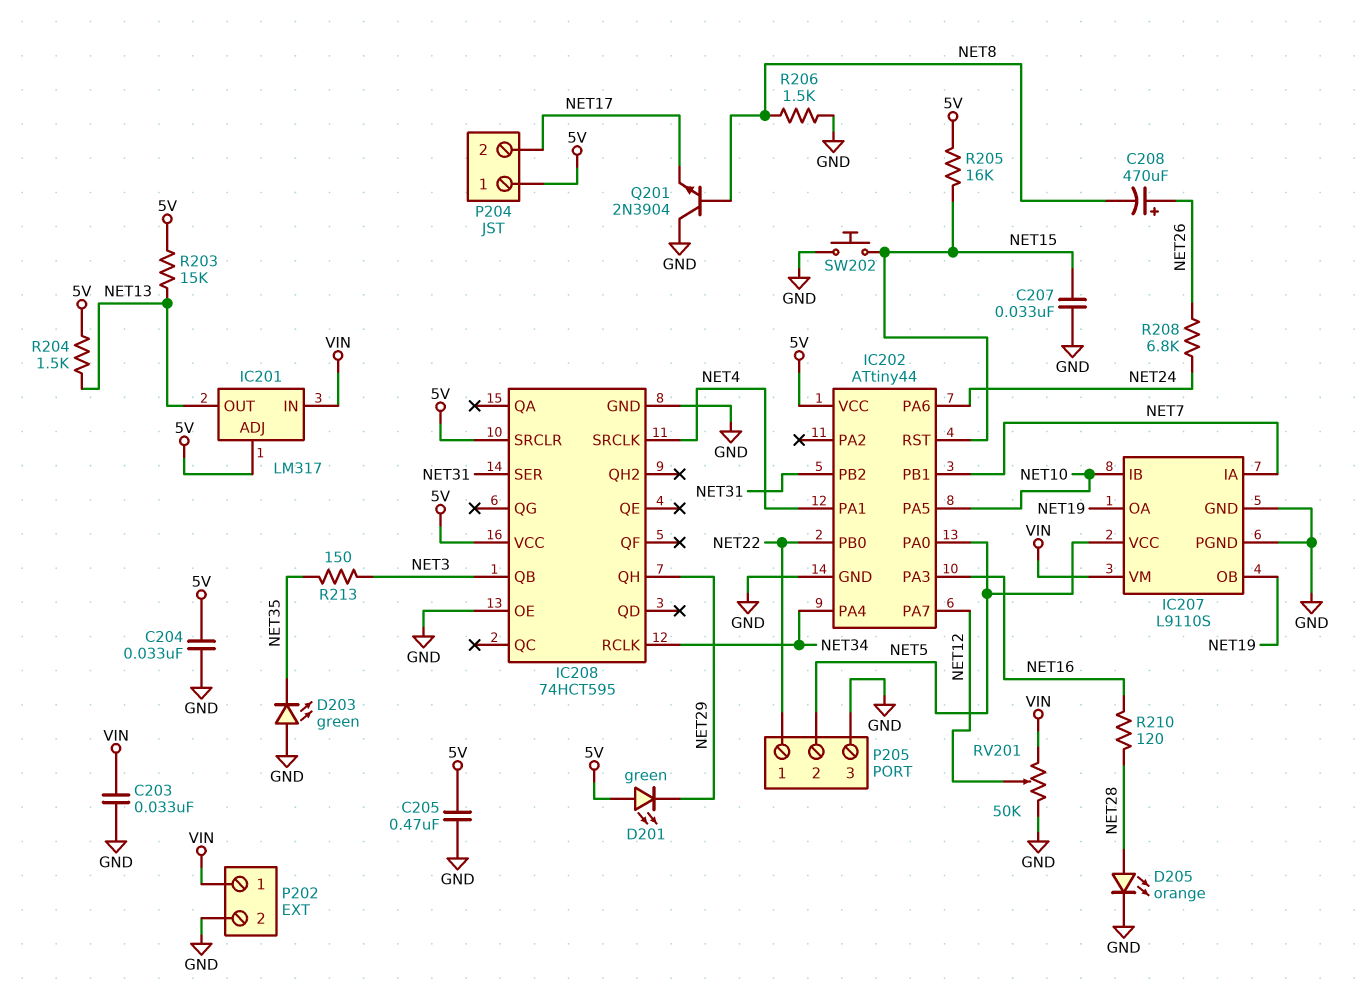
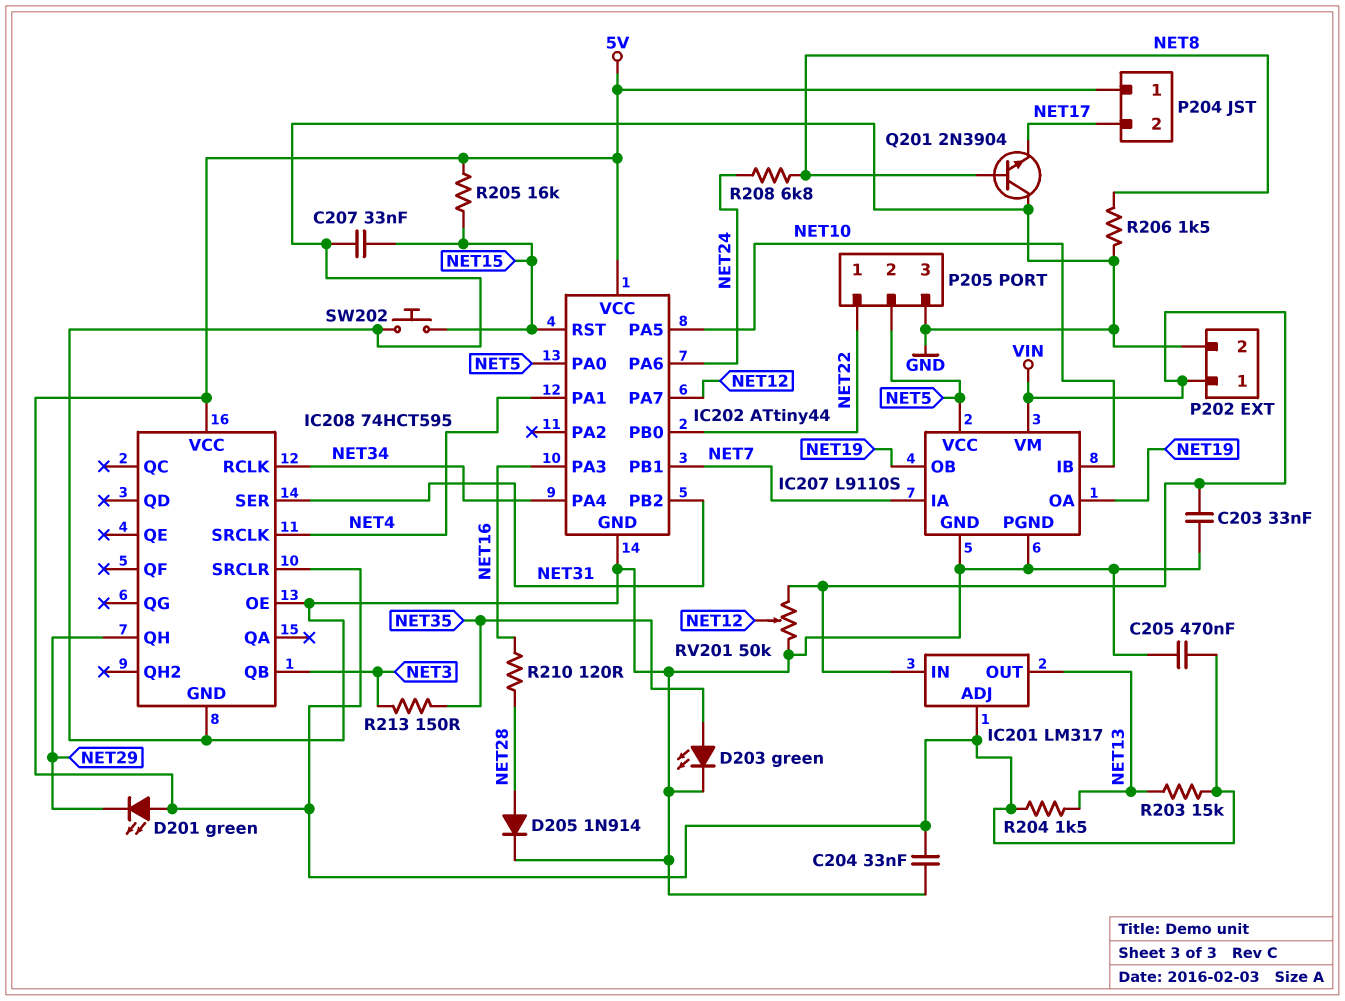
C208: 470uF (plus NET26, minus NET8) -> none
D203: LED green (A GND, K NET35) -> LED green (A NET35, K GND)
D205: LED orange (A NET28, K GND) -> diode 1N914 (A NET28, K GND)
R208: 6.8k (NET24, NET26) -> 6.8k (NET8, NET24)

